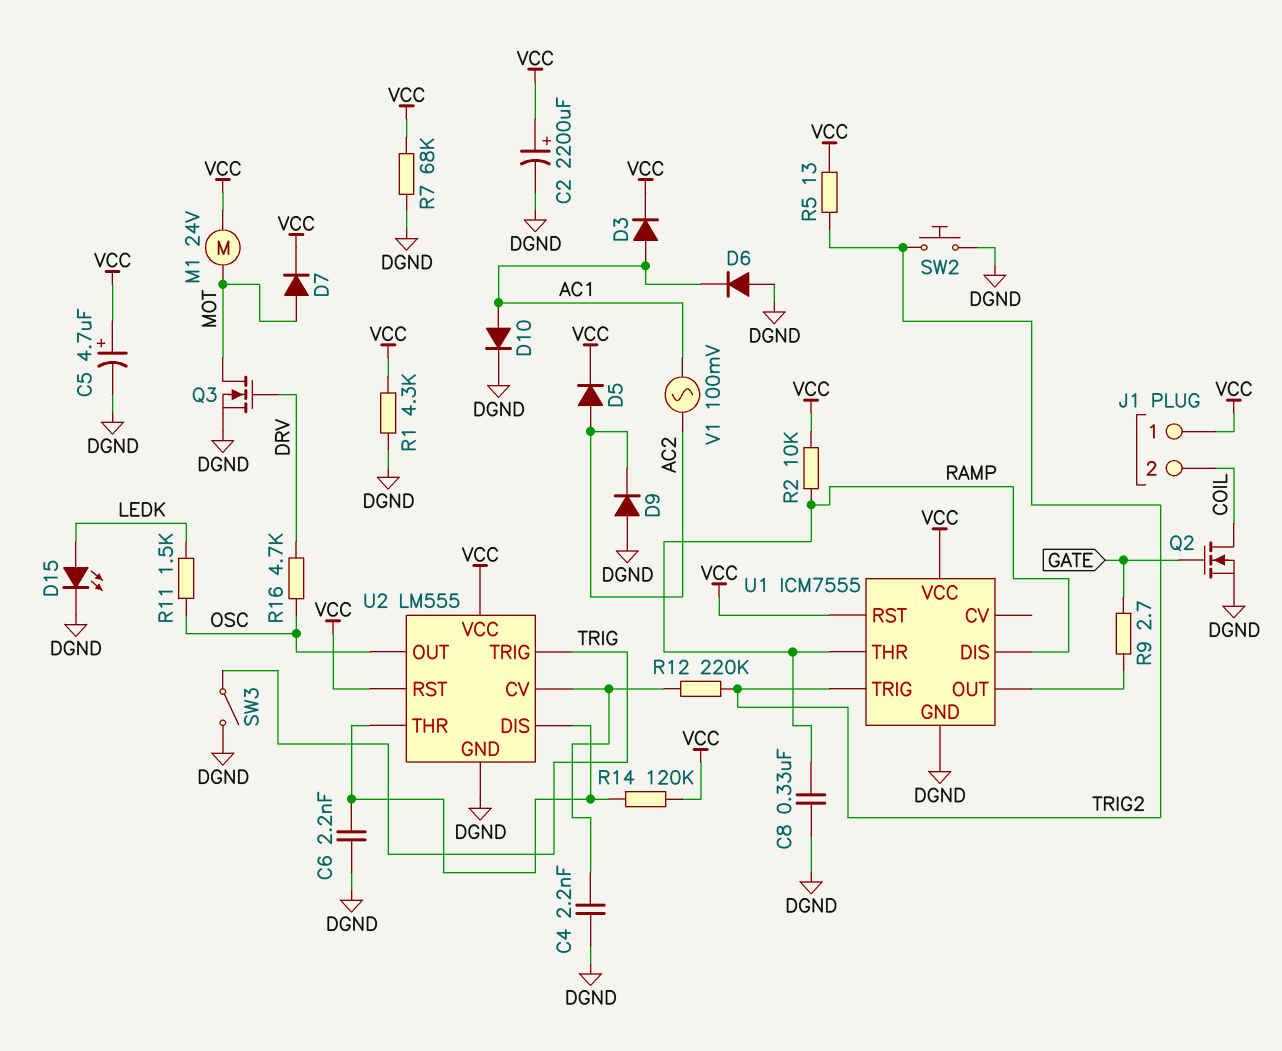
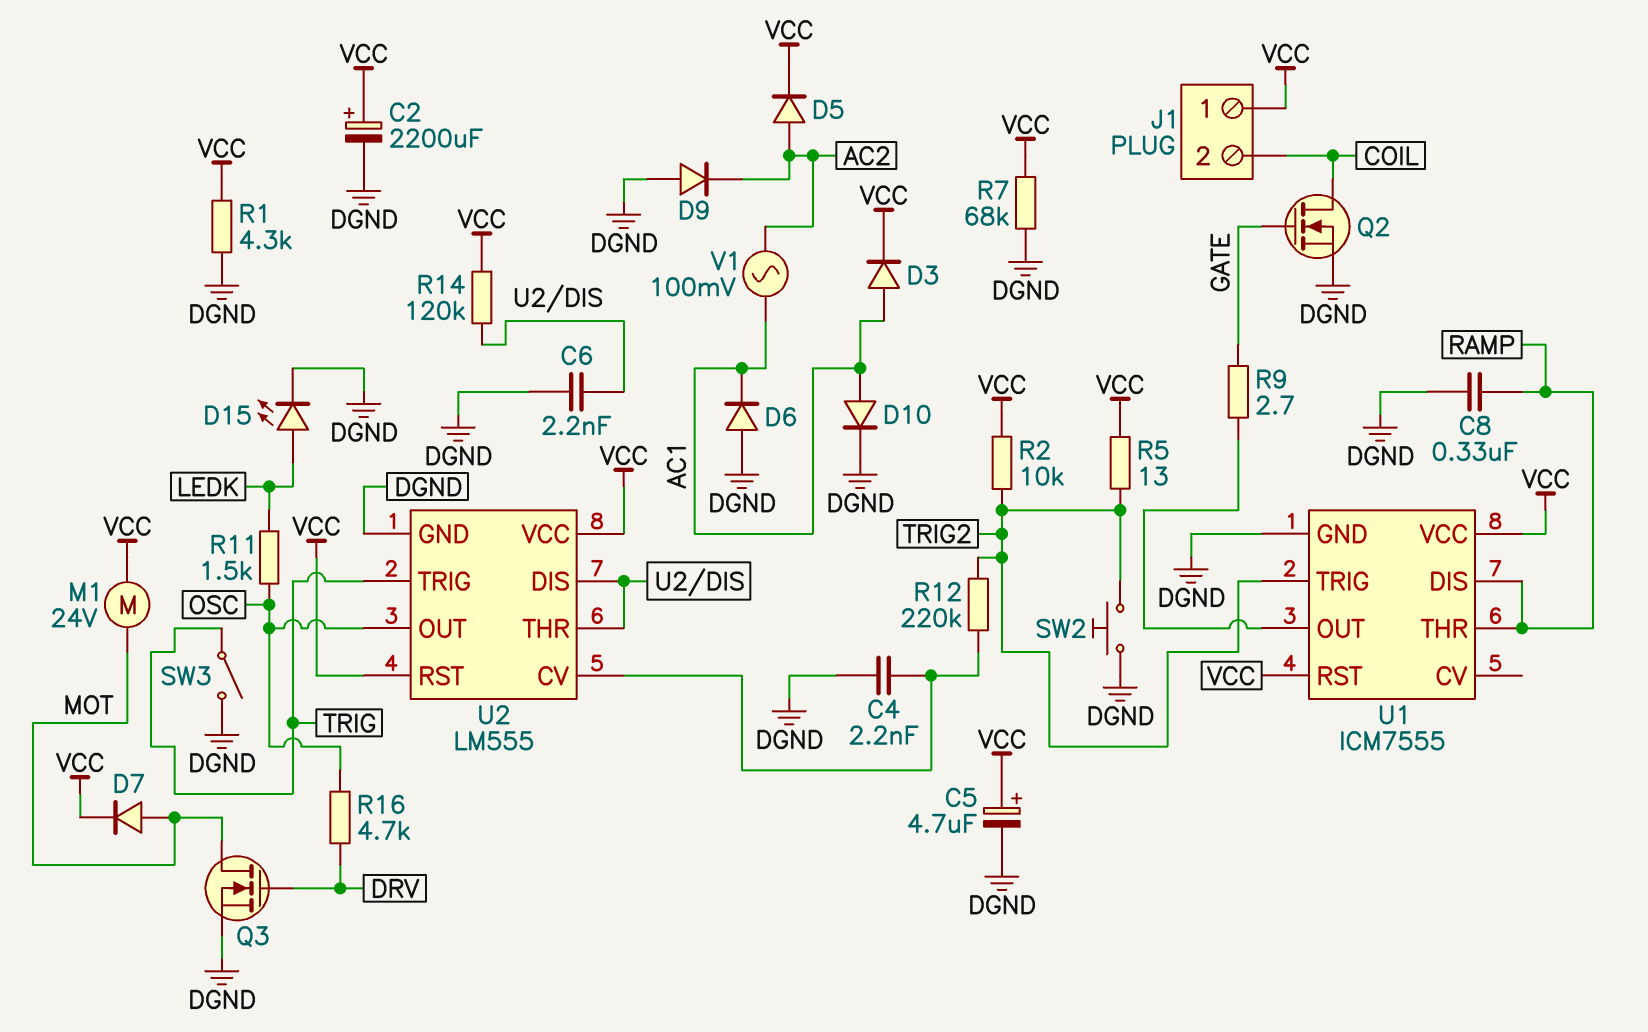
R2: 10k (RAMP, VCC) -> 10k (TRIG2, VCC)

